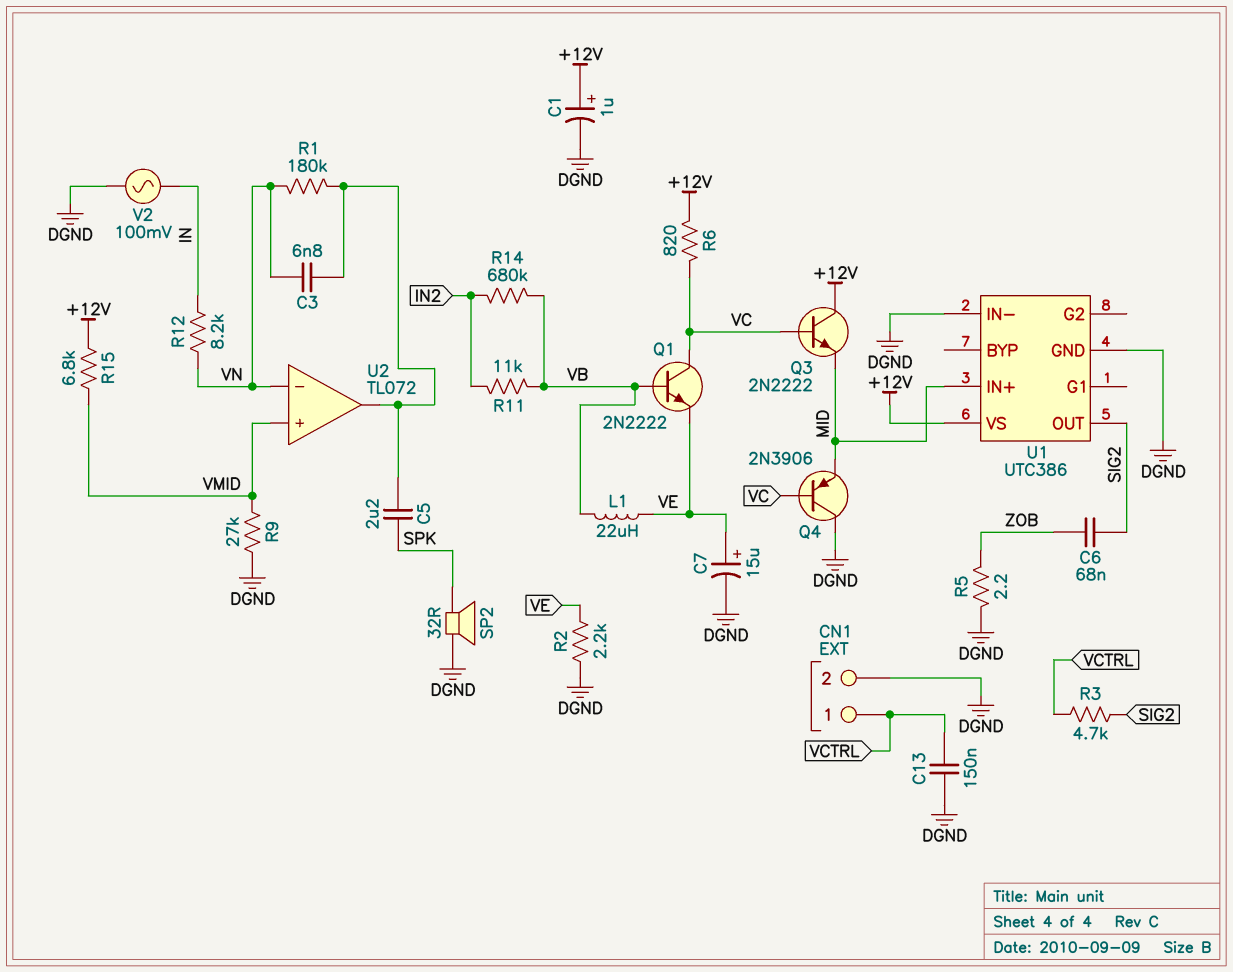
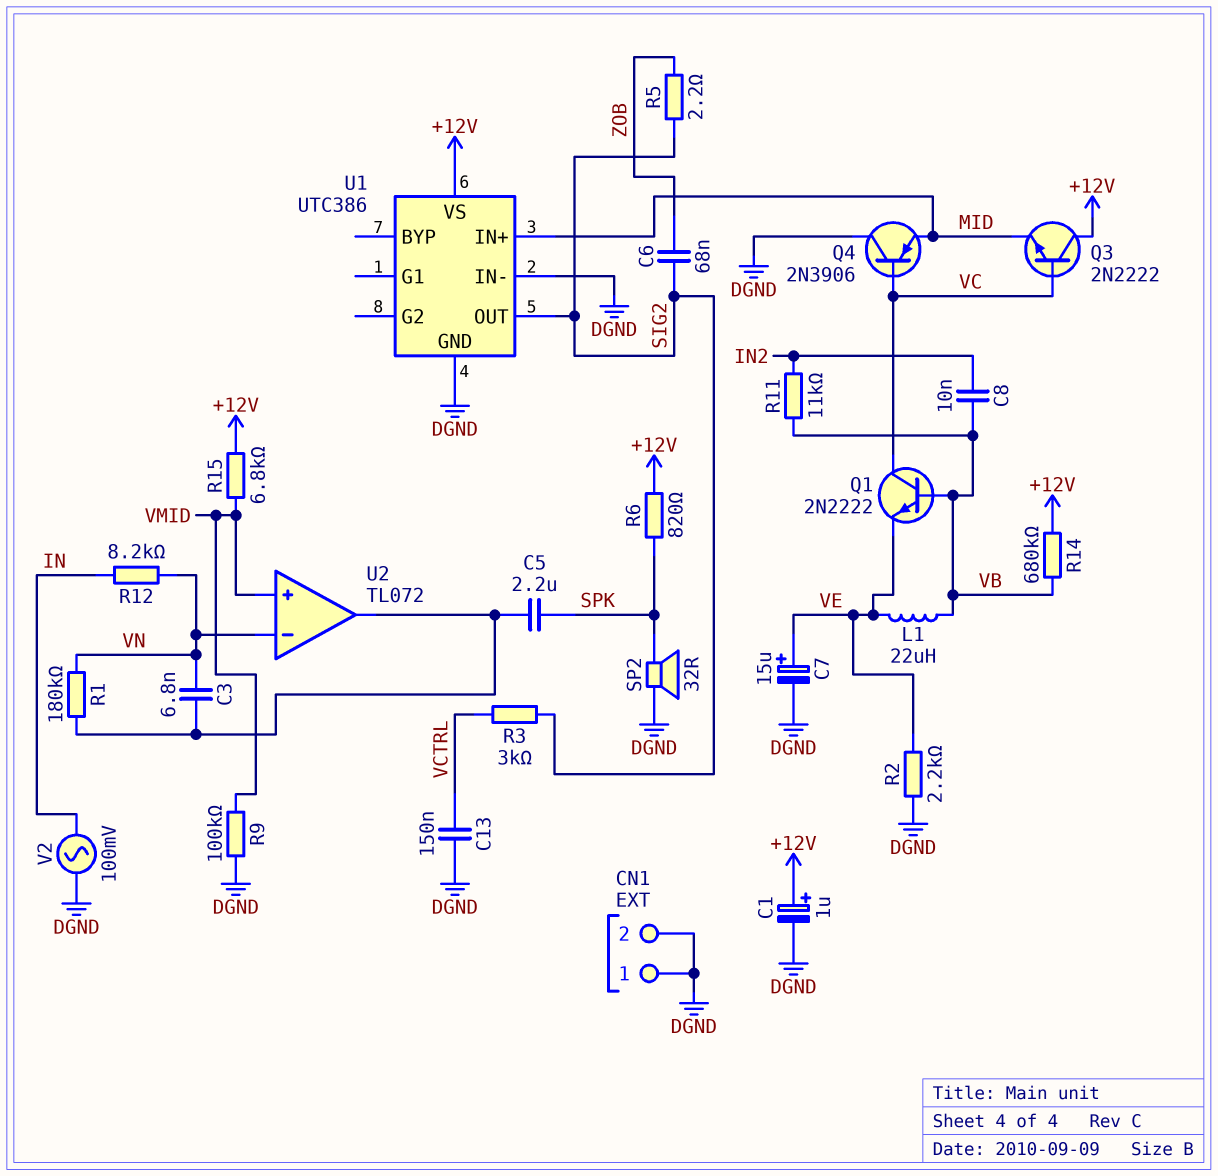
C8: none -> 10nF (IN2, VB)
CN1 pin 1: VCTRL -> DGND
R3: 4.7k (SIG2, VCTRL) -> 3k (SIG2, VCTRL)
R5: 2.2 (DGND, ZOB) -> 2.2 (SIG2, ZOB)
R6: 820 (+12V, VC) -> 820 (+12V, SPK)
R9: 27k (DGND, VMID) -> 100k (DGND, VMID)
R14: 680k (IN2, VB) -> 680k (+12V, VB)

